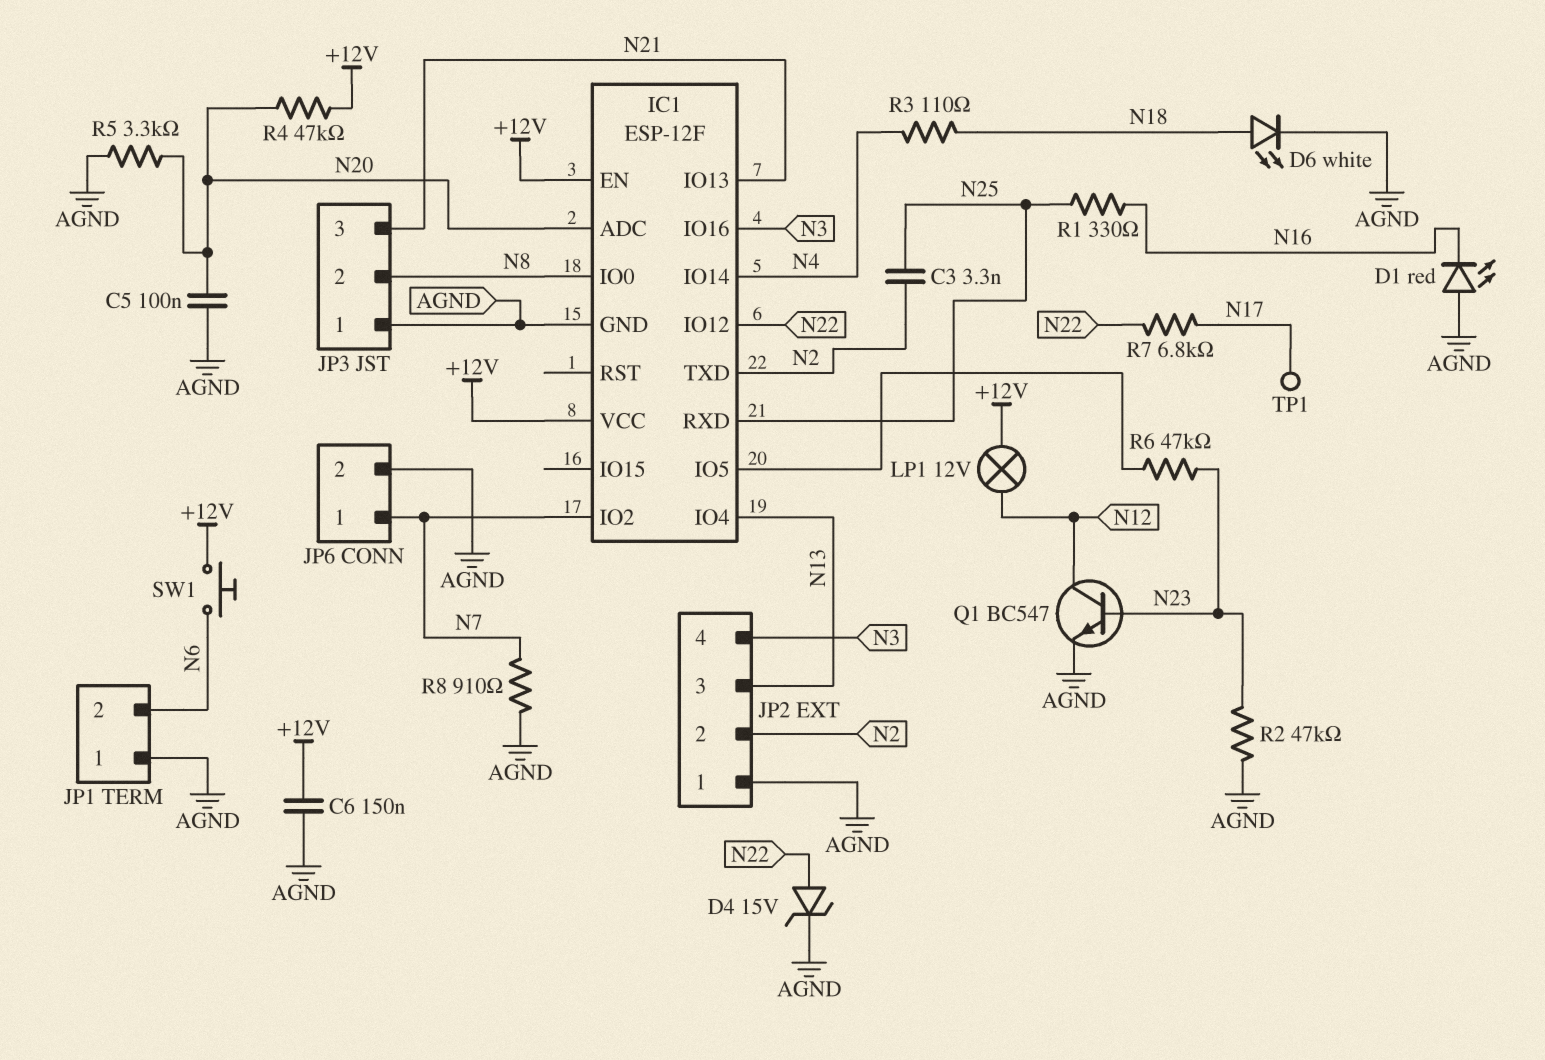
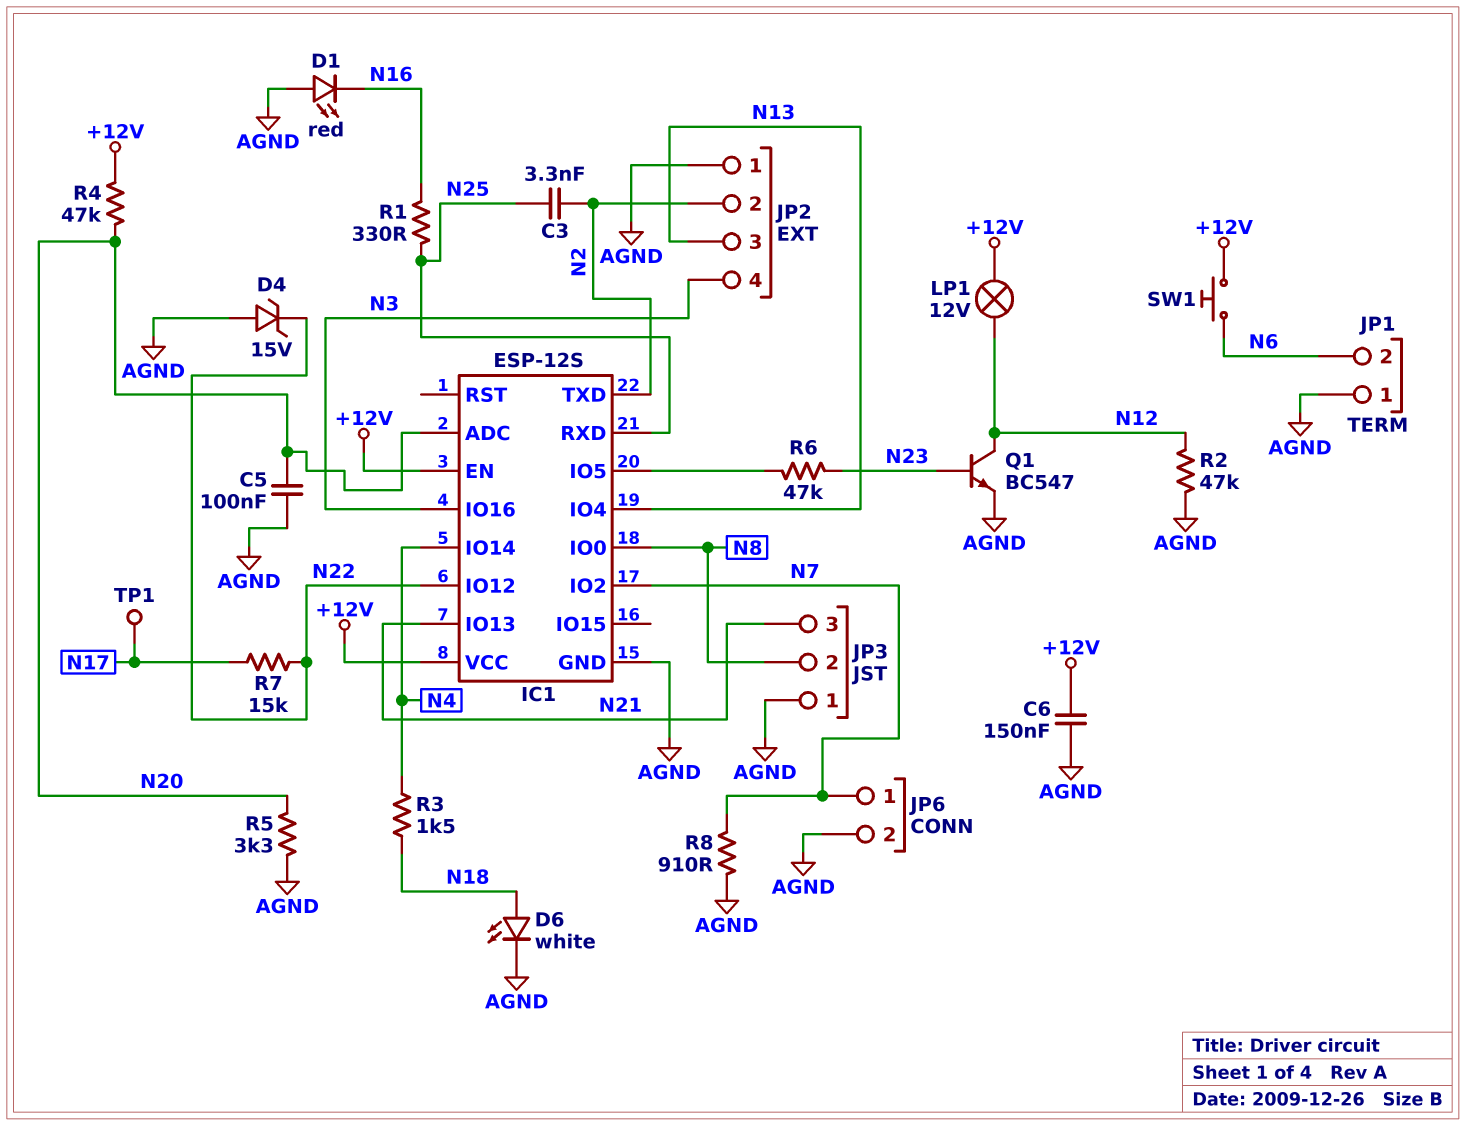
D4: zener 15V (A N22, K AGND) -> zener 15V (A AGND, K N22)
IC1: ESP-12F -> ESP-12S
R2: 47k (AGND, N23) -> 47k (AGND, N12)
R3: 110 (N4, N18) -> 1.5k (N4, N18)
R7: 6.8k (N17, N22) -> 15k (N17, N22)

